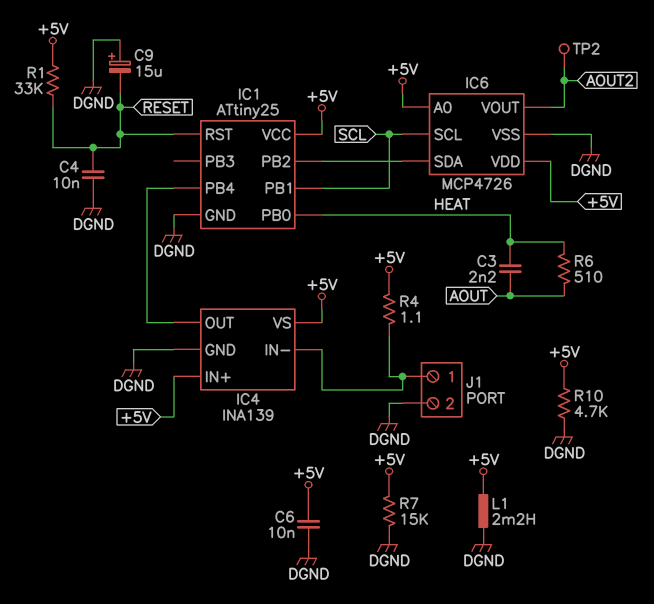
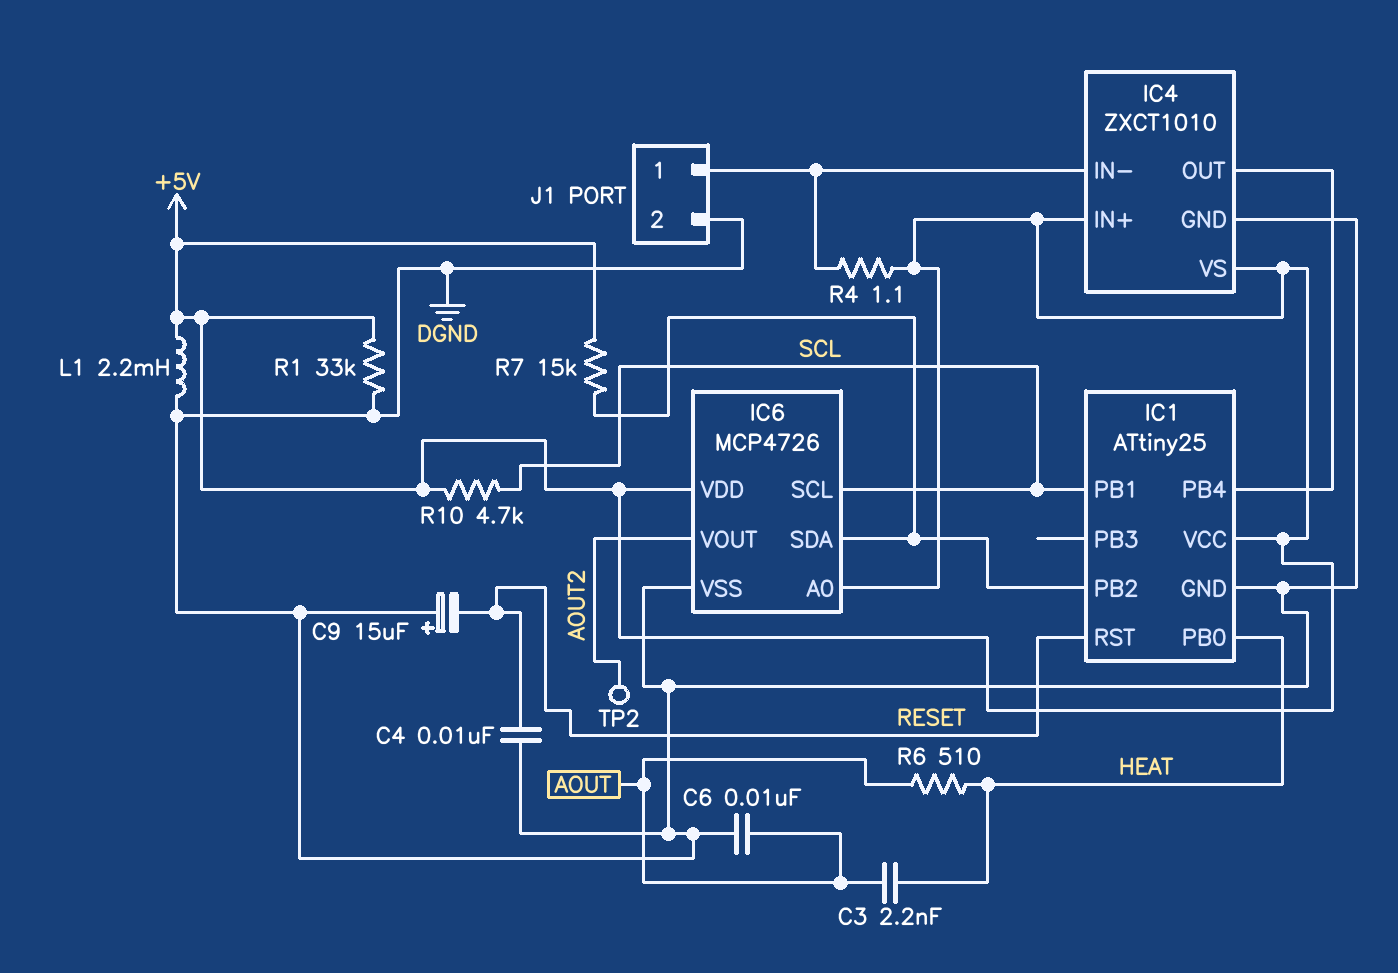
C6: 10nF (+5V, DGND) -> 10nF (AOUT, DGND)
IC4: INA139 -> ZXCT1010
R1: 33k (+5V, RESET) -> 33k (+5V, DGND)
R7: 15k (+5V, DGND) -> 15k (+5V, IC1/PB2)
R10: 4.7k (+5V, DGND) -> 4.7k (+5V, SCL)

